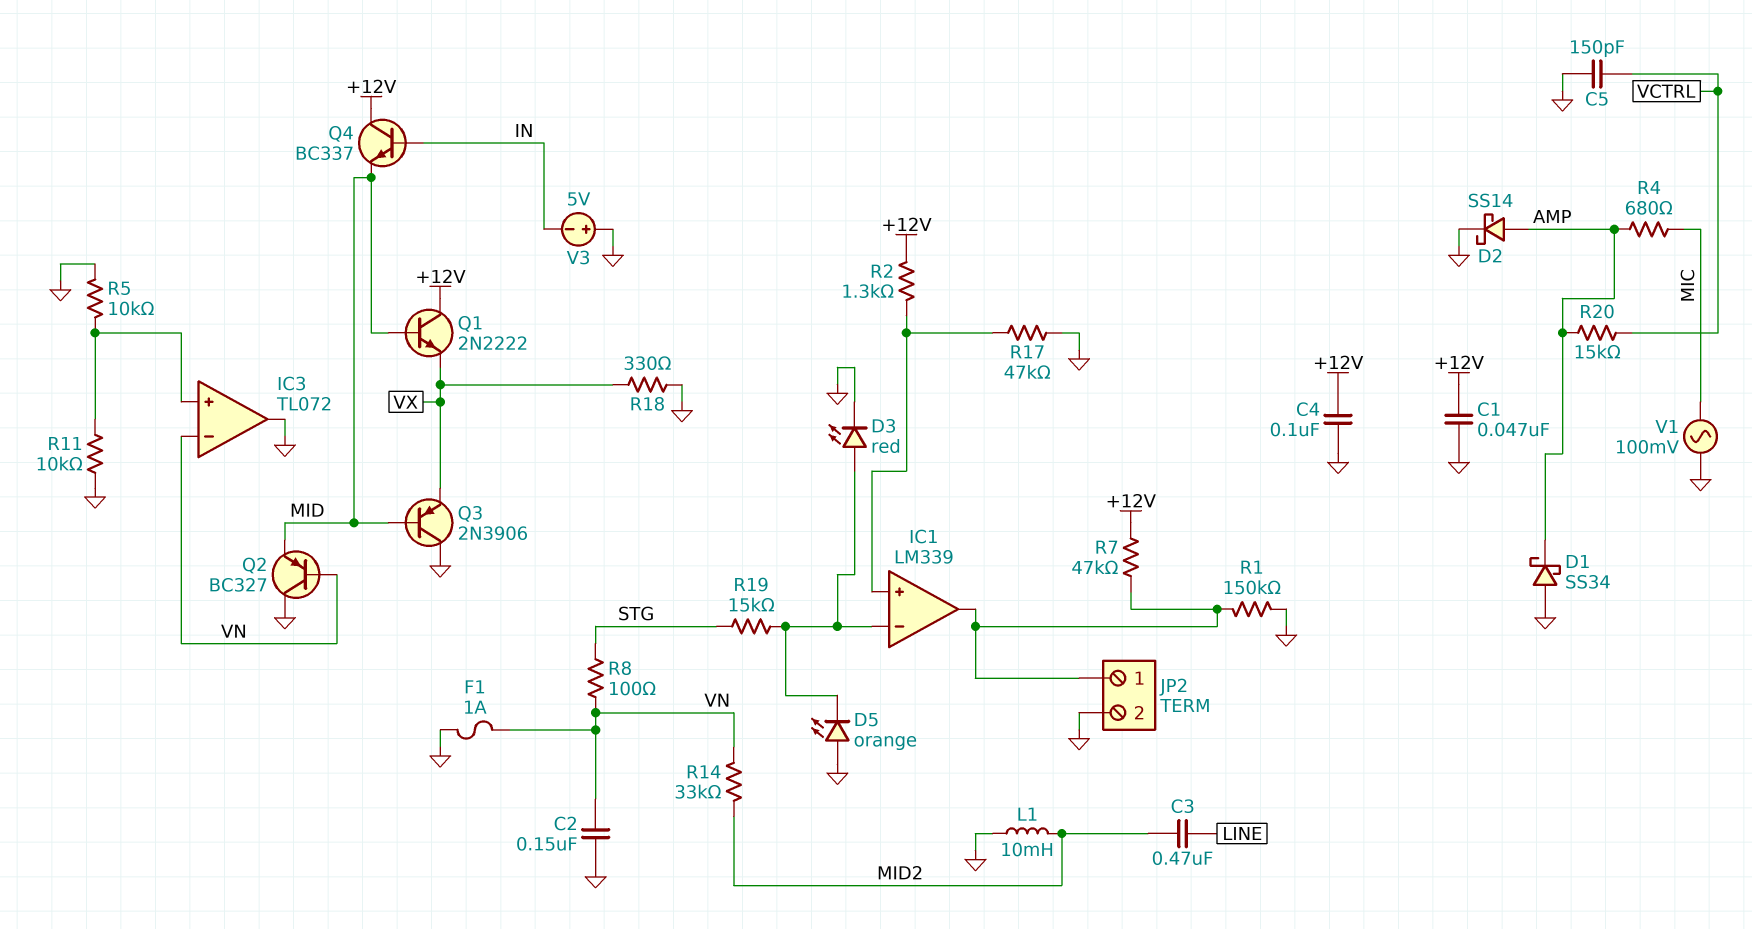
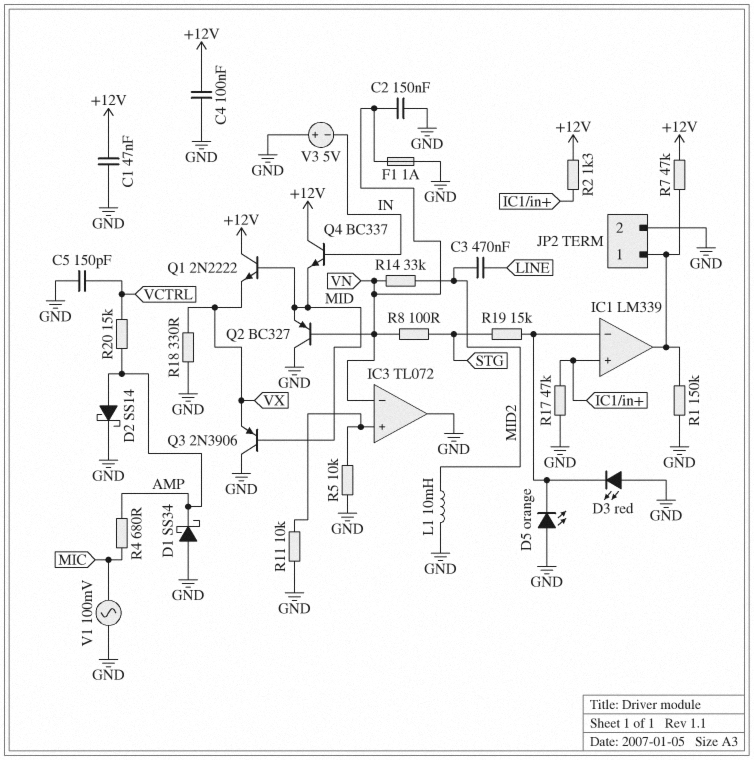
D3: LED red (A IC1/in-, K GND) -> LED red (A GND, K IC1/in-)

